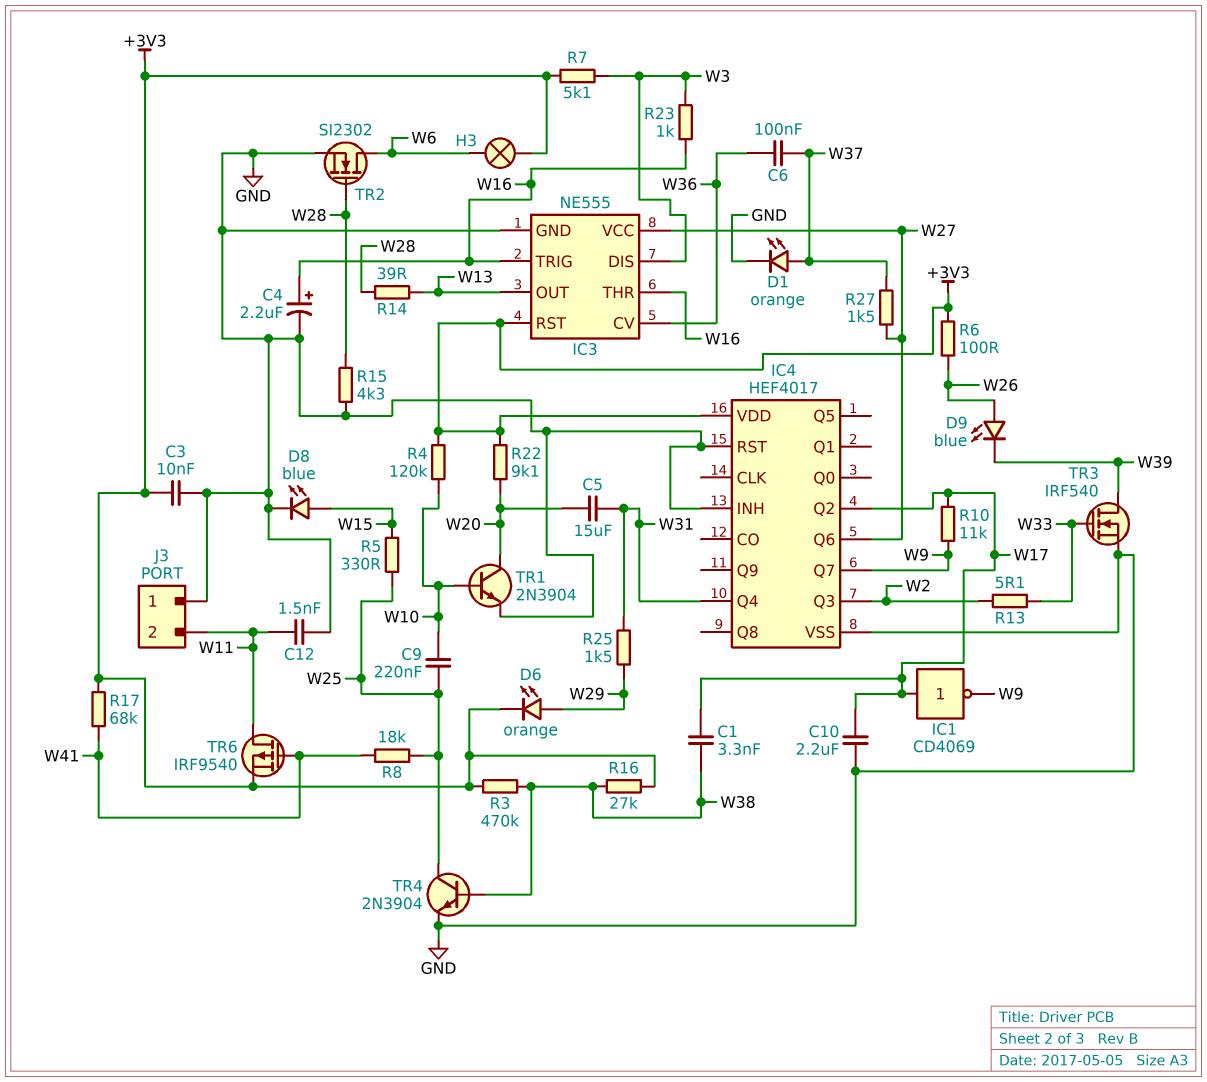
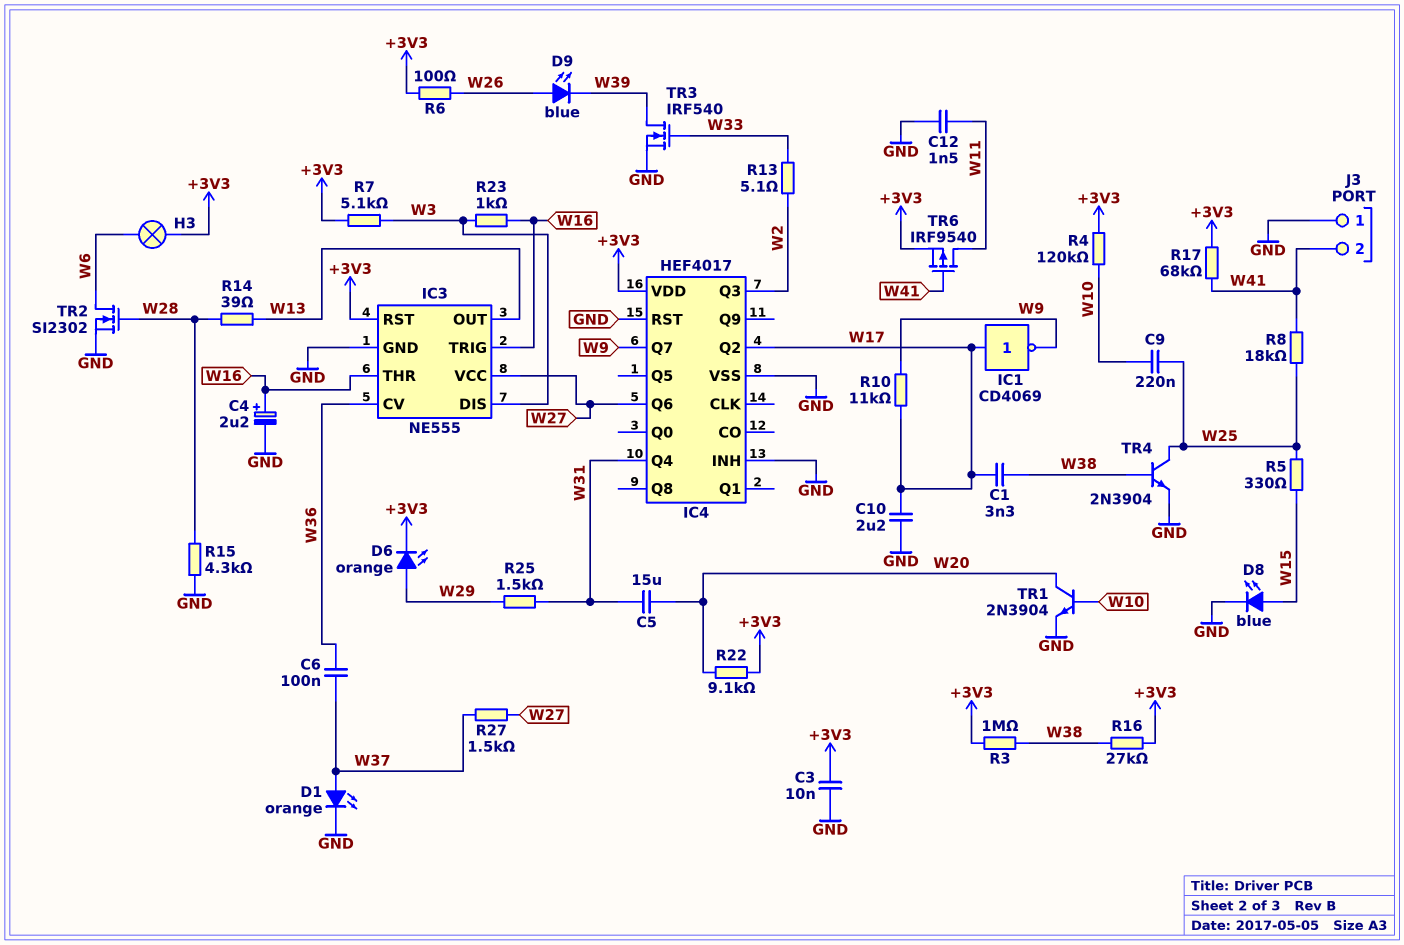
J3 pin 2: W11 -> W41
R3: 470k (+3V3, W38) -> 1M (+3V3, W38)

